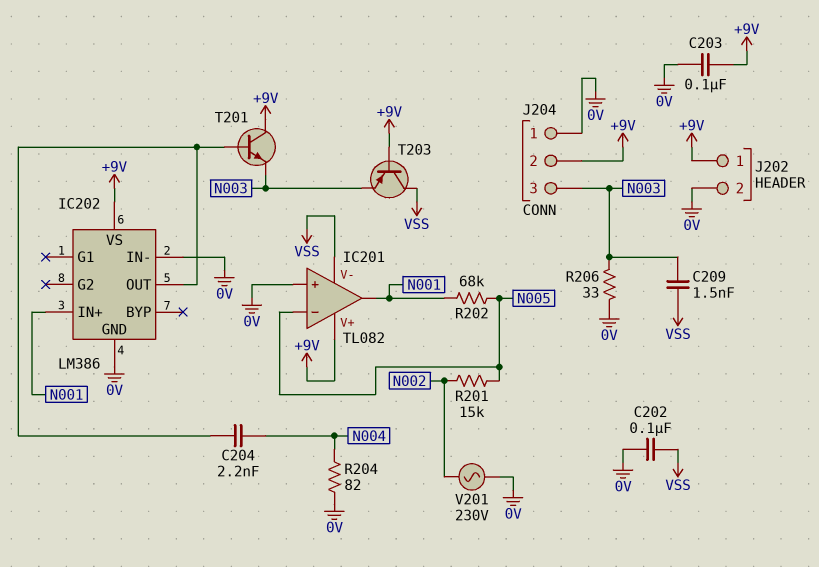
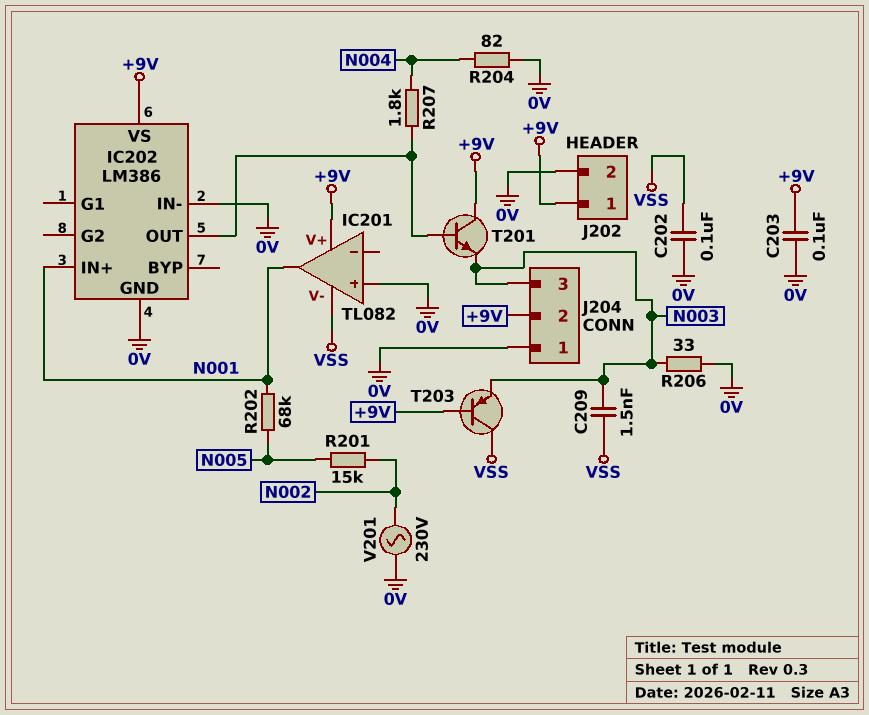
C204: 2.2nF (IC202/OUT, N004) -> none
IC201 pin in-: N005 -> none
R207: none -> 1.8k (IC202/OUT, N004)

